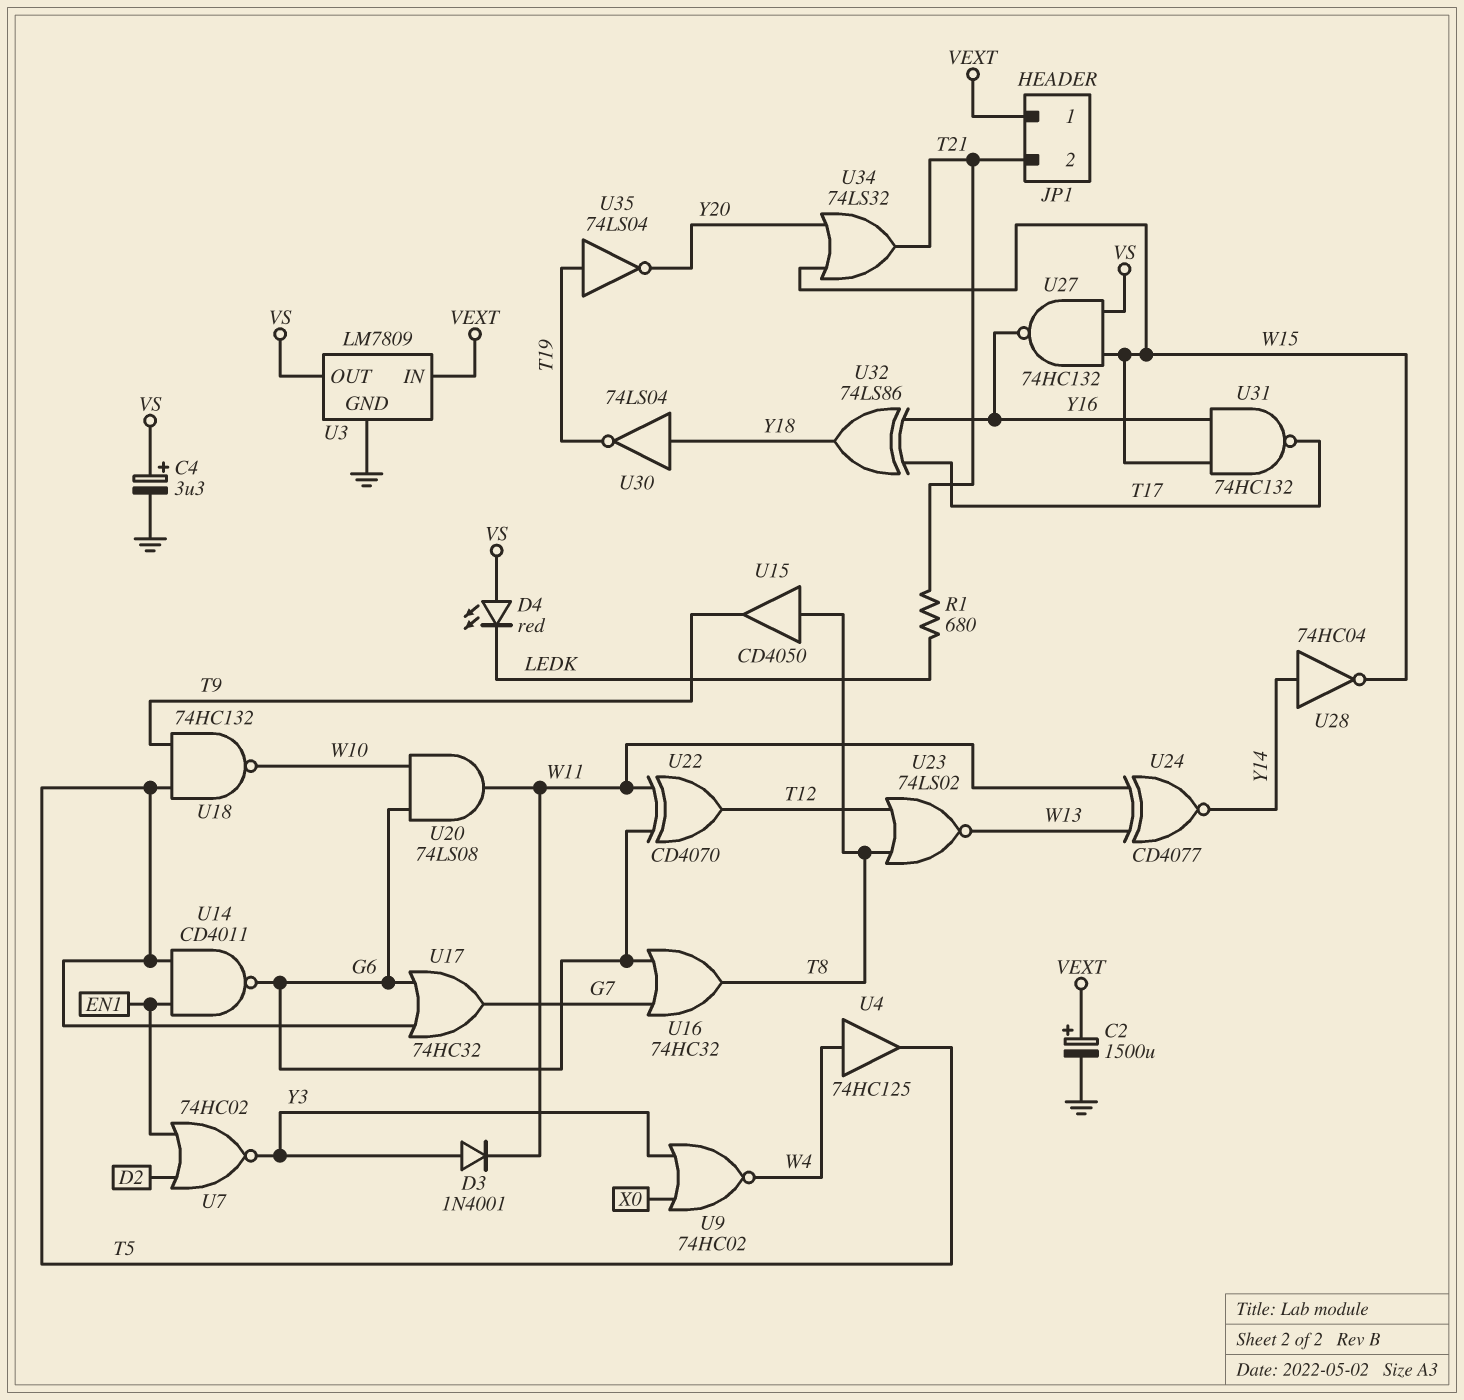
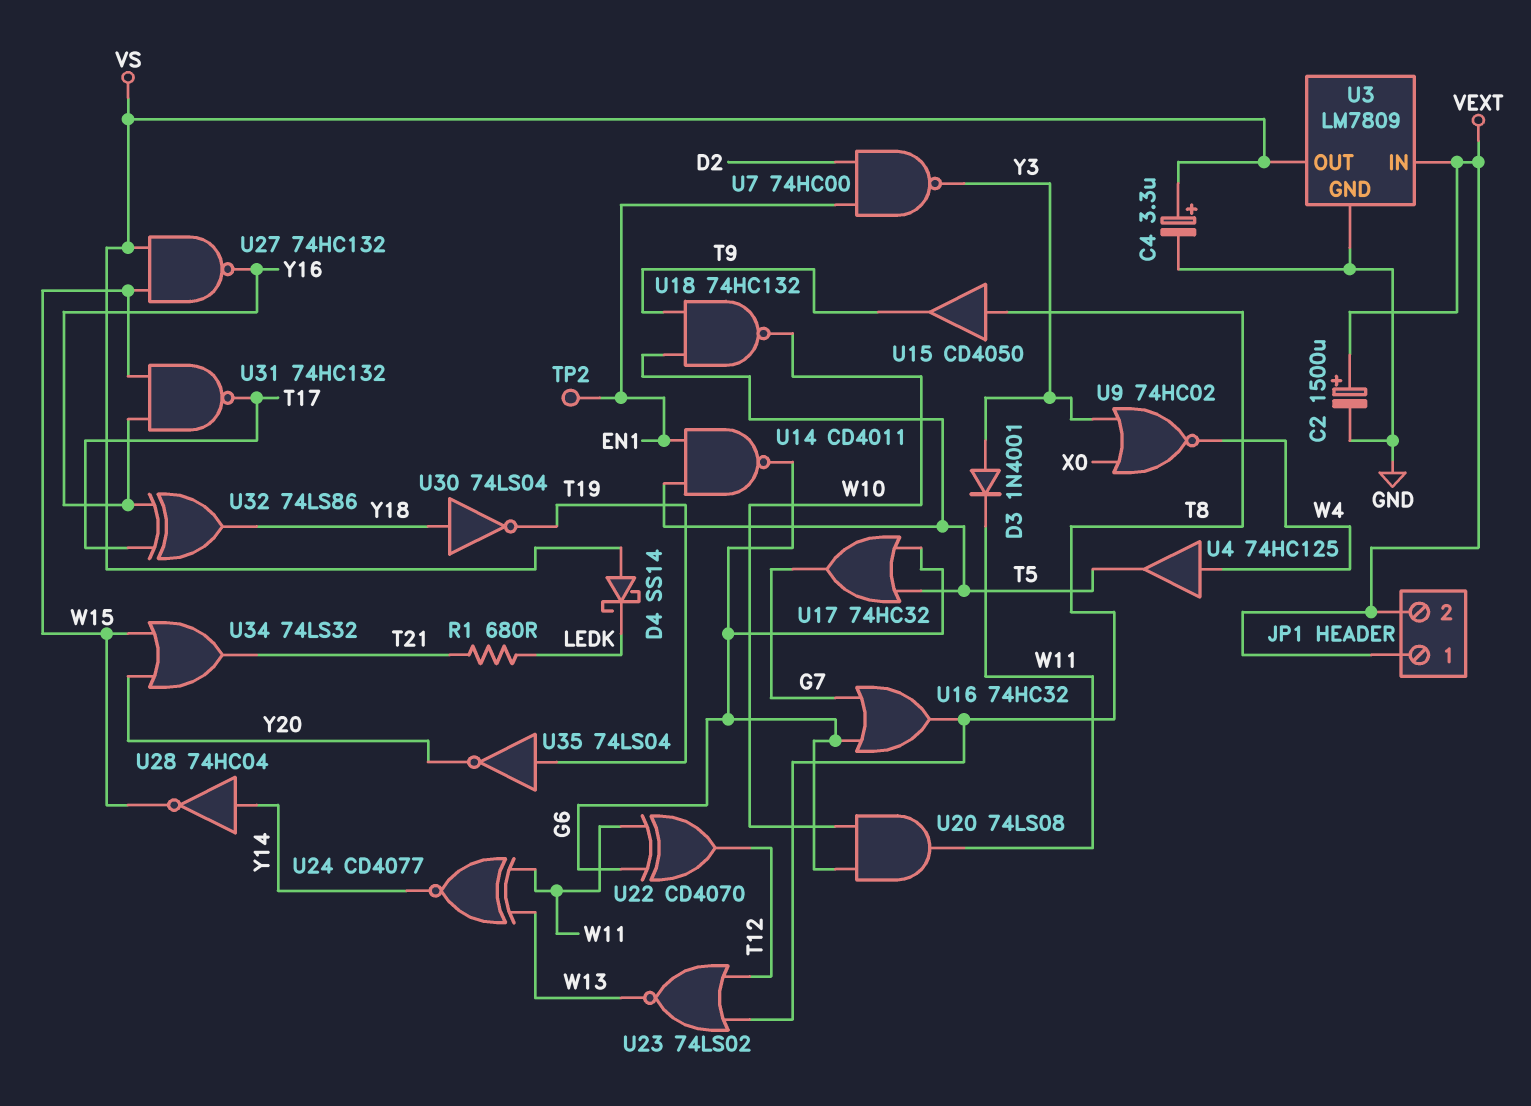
D4: LED red (A VS, K LEDK) -> schottky SS14 (A VS, K LEDK)
JP1 pin 2: T21 -> VEXT
TP2: none -> test point (EN1)
U7: NOR 74HC02 (in D2, in EN1, out Y3) -> NAND 74HC00 (in D2, in EN1, out Y3)

